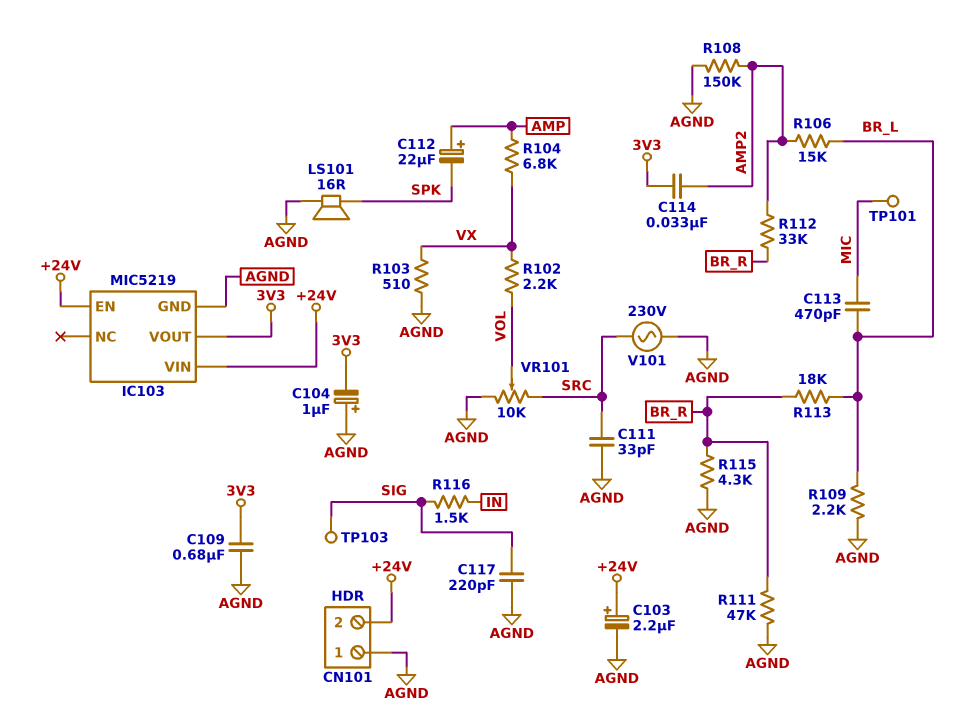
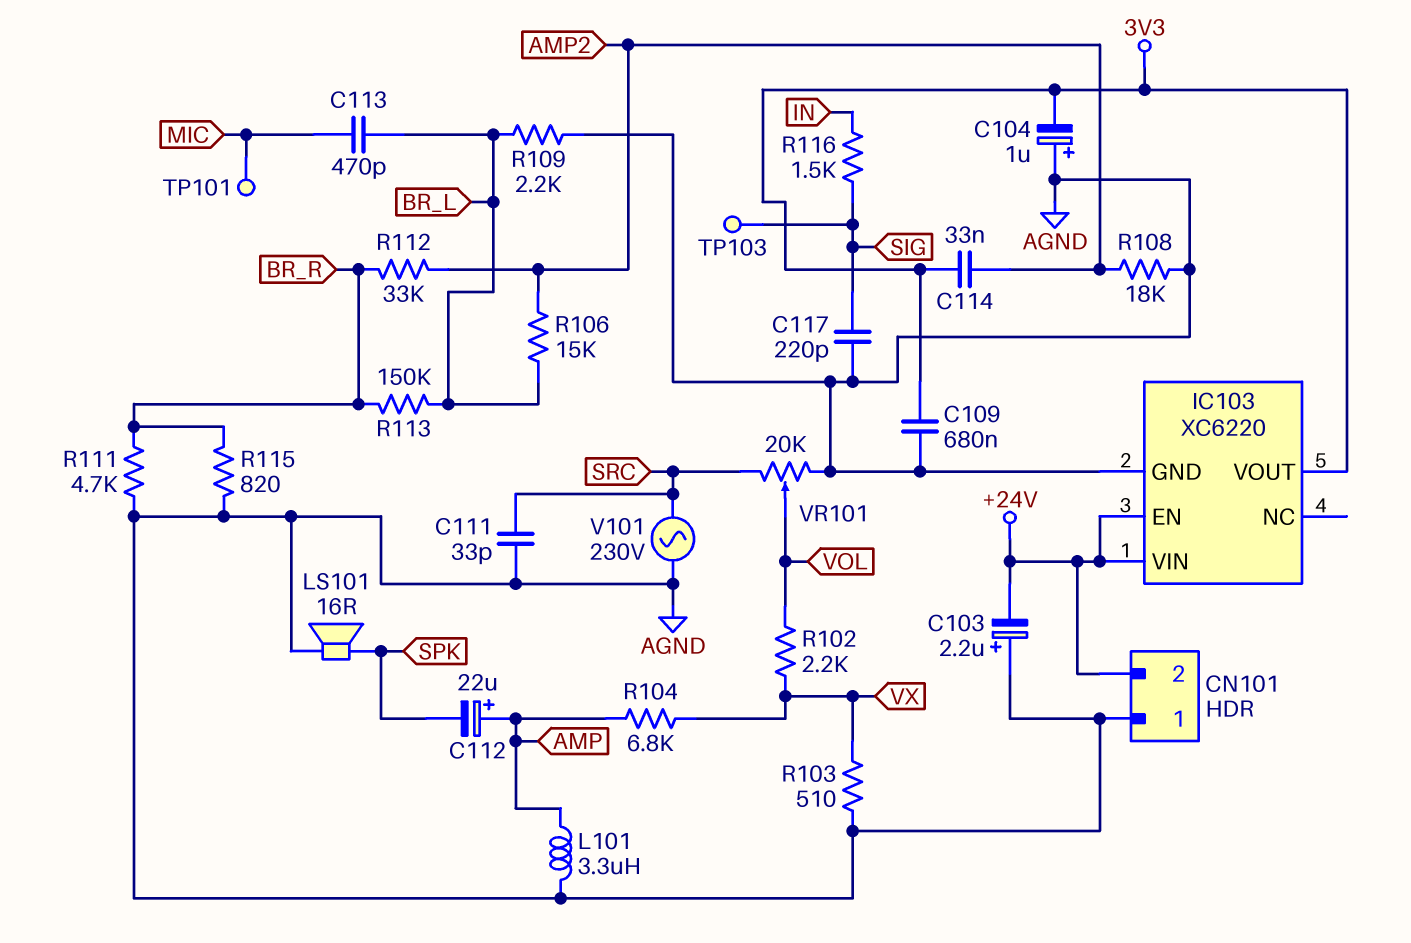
C103: 2.2uF (plus +24V, minus AGND) -> 2.2uF (plus AGND, minus +24V)
IC103: MIC5219 -> XC6220
L101: none -> 3.3uH (AGND, AMP)
R108: 150k (AGND, AMP2) -> 18k (AGND, AMP2)
R111: 47k (AGND, BR_R) -> 4.7k (AGND, BR_R)
R113: 18k (BR_L, BR_R) -> 150k (BR_L, BR_R)
R115: 4.3k (AGND, BR_R) -> 820 (AGND, BR_R)
VR101: 10k (AGND, SRC, wiper VOL) -> 20k (AGND, SRC, wiper VOL)

